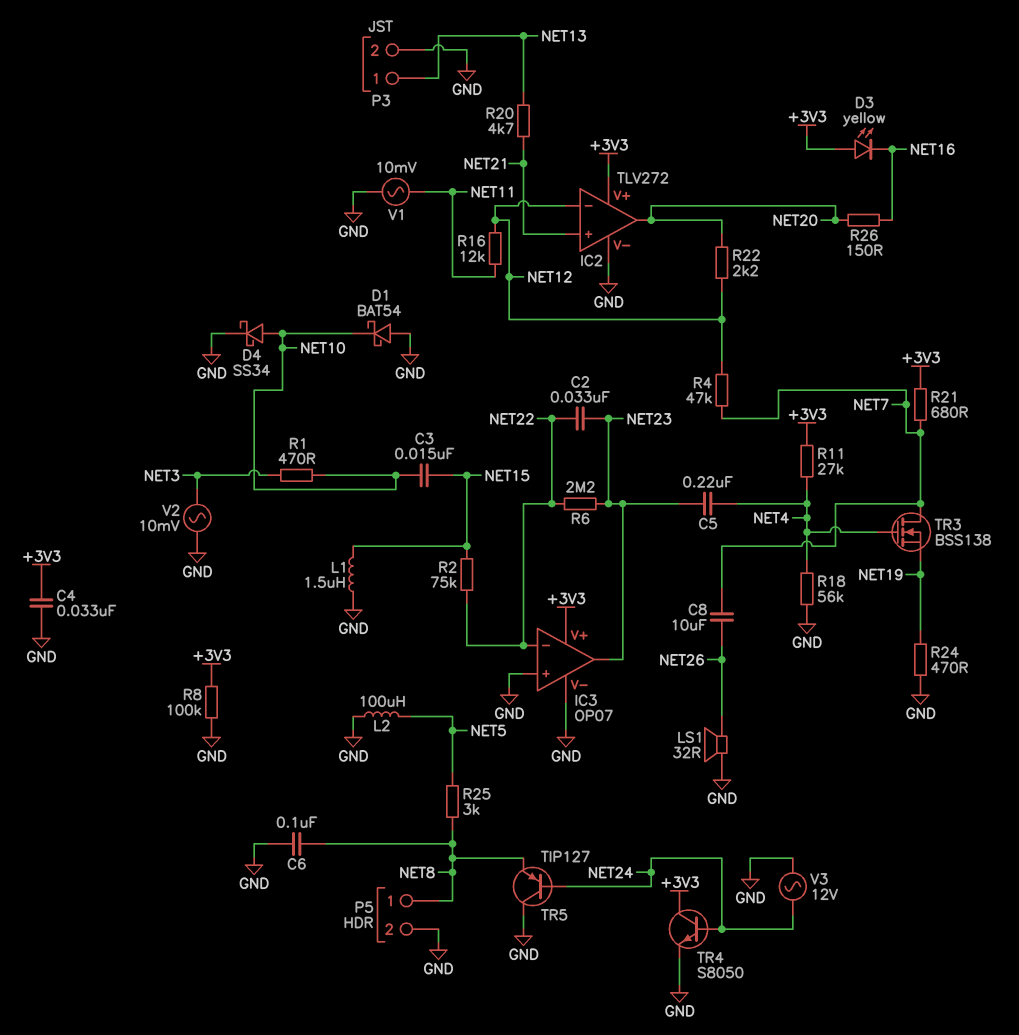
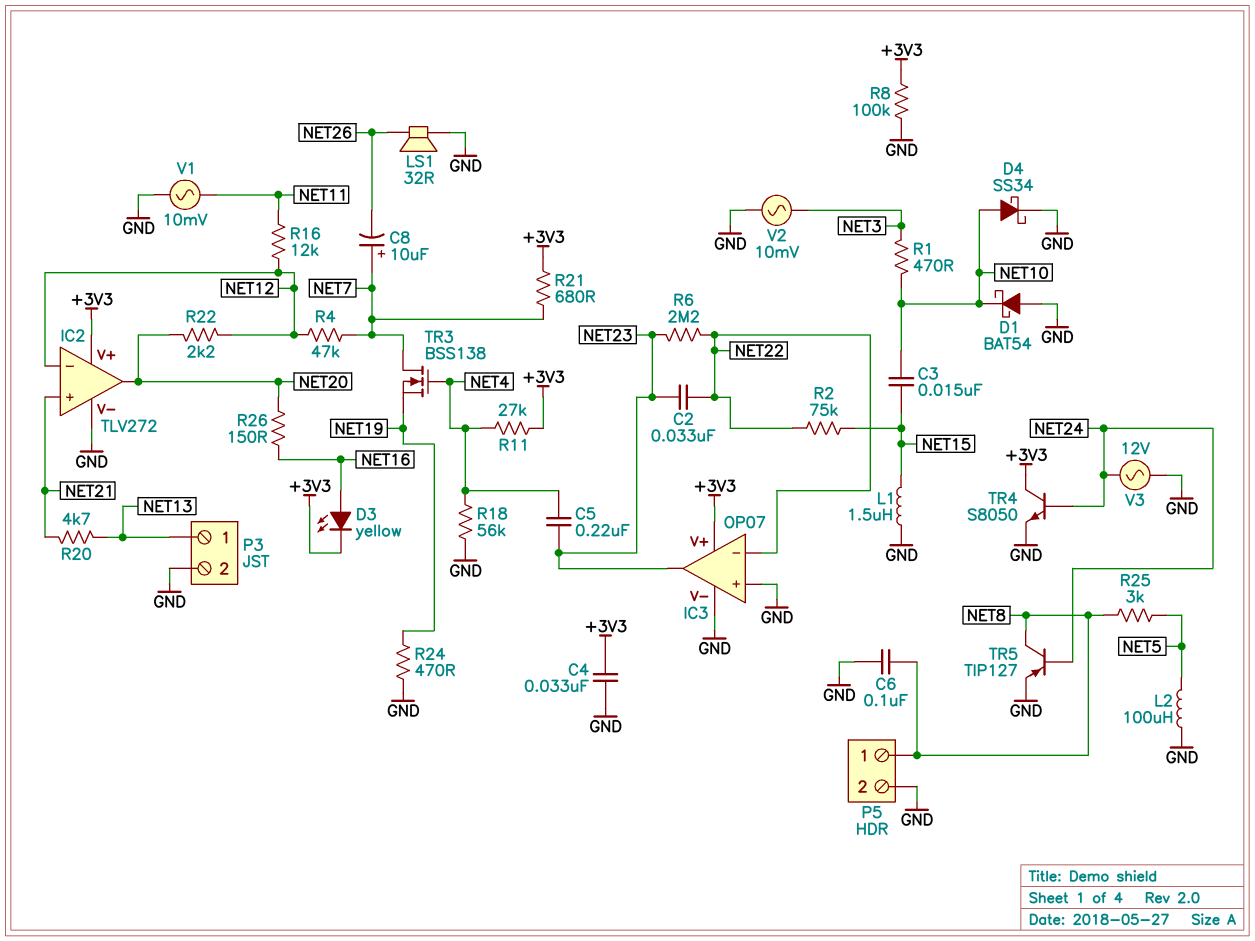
C8: 10uF (NET7, NET26) -> 10uF (plus NET7, minus NET26)
D3: LED yellow (A +3V3, K NET16) -> LED yellow (A NET16, K +3V3)
TR5: PNP TIP127 (B NET24, C GND, E NET8) -> PNP TIP127 (B NET24, C NET8, E GND)

